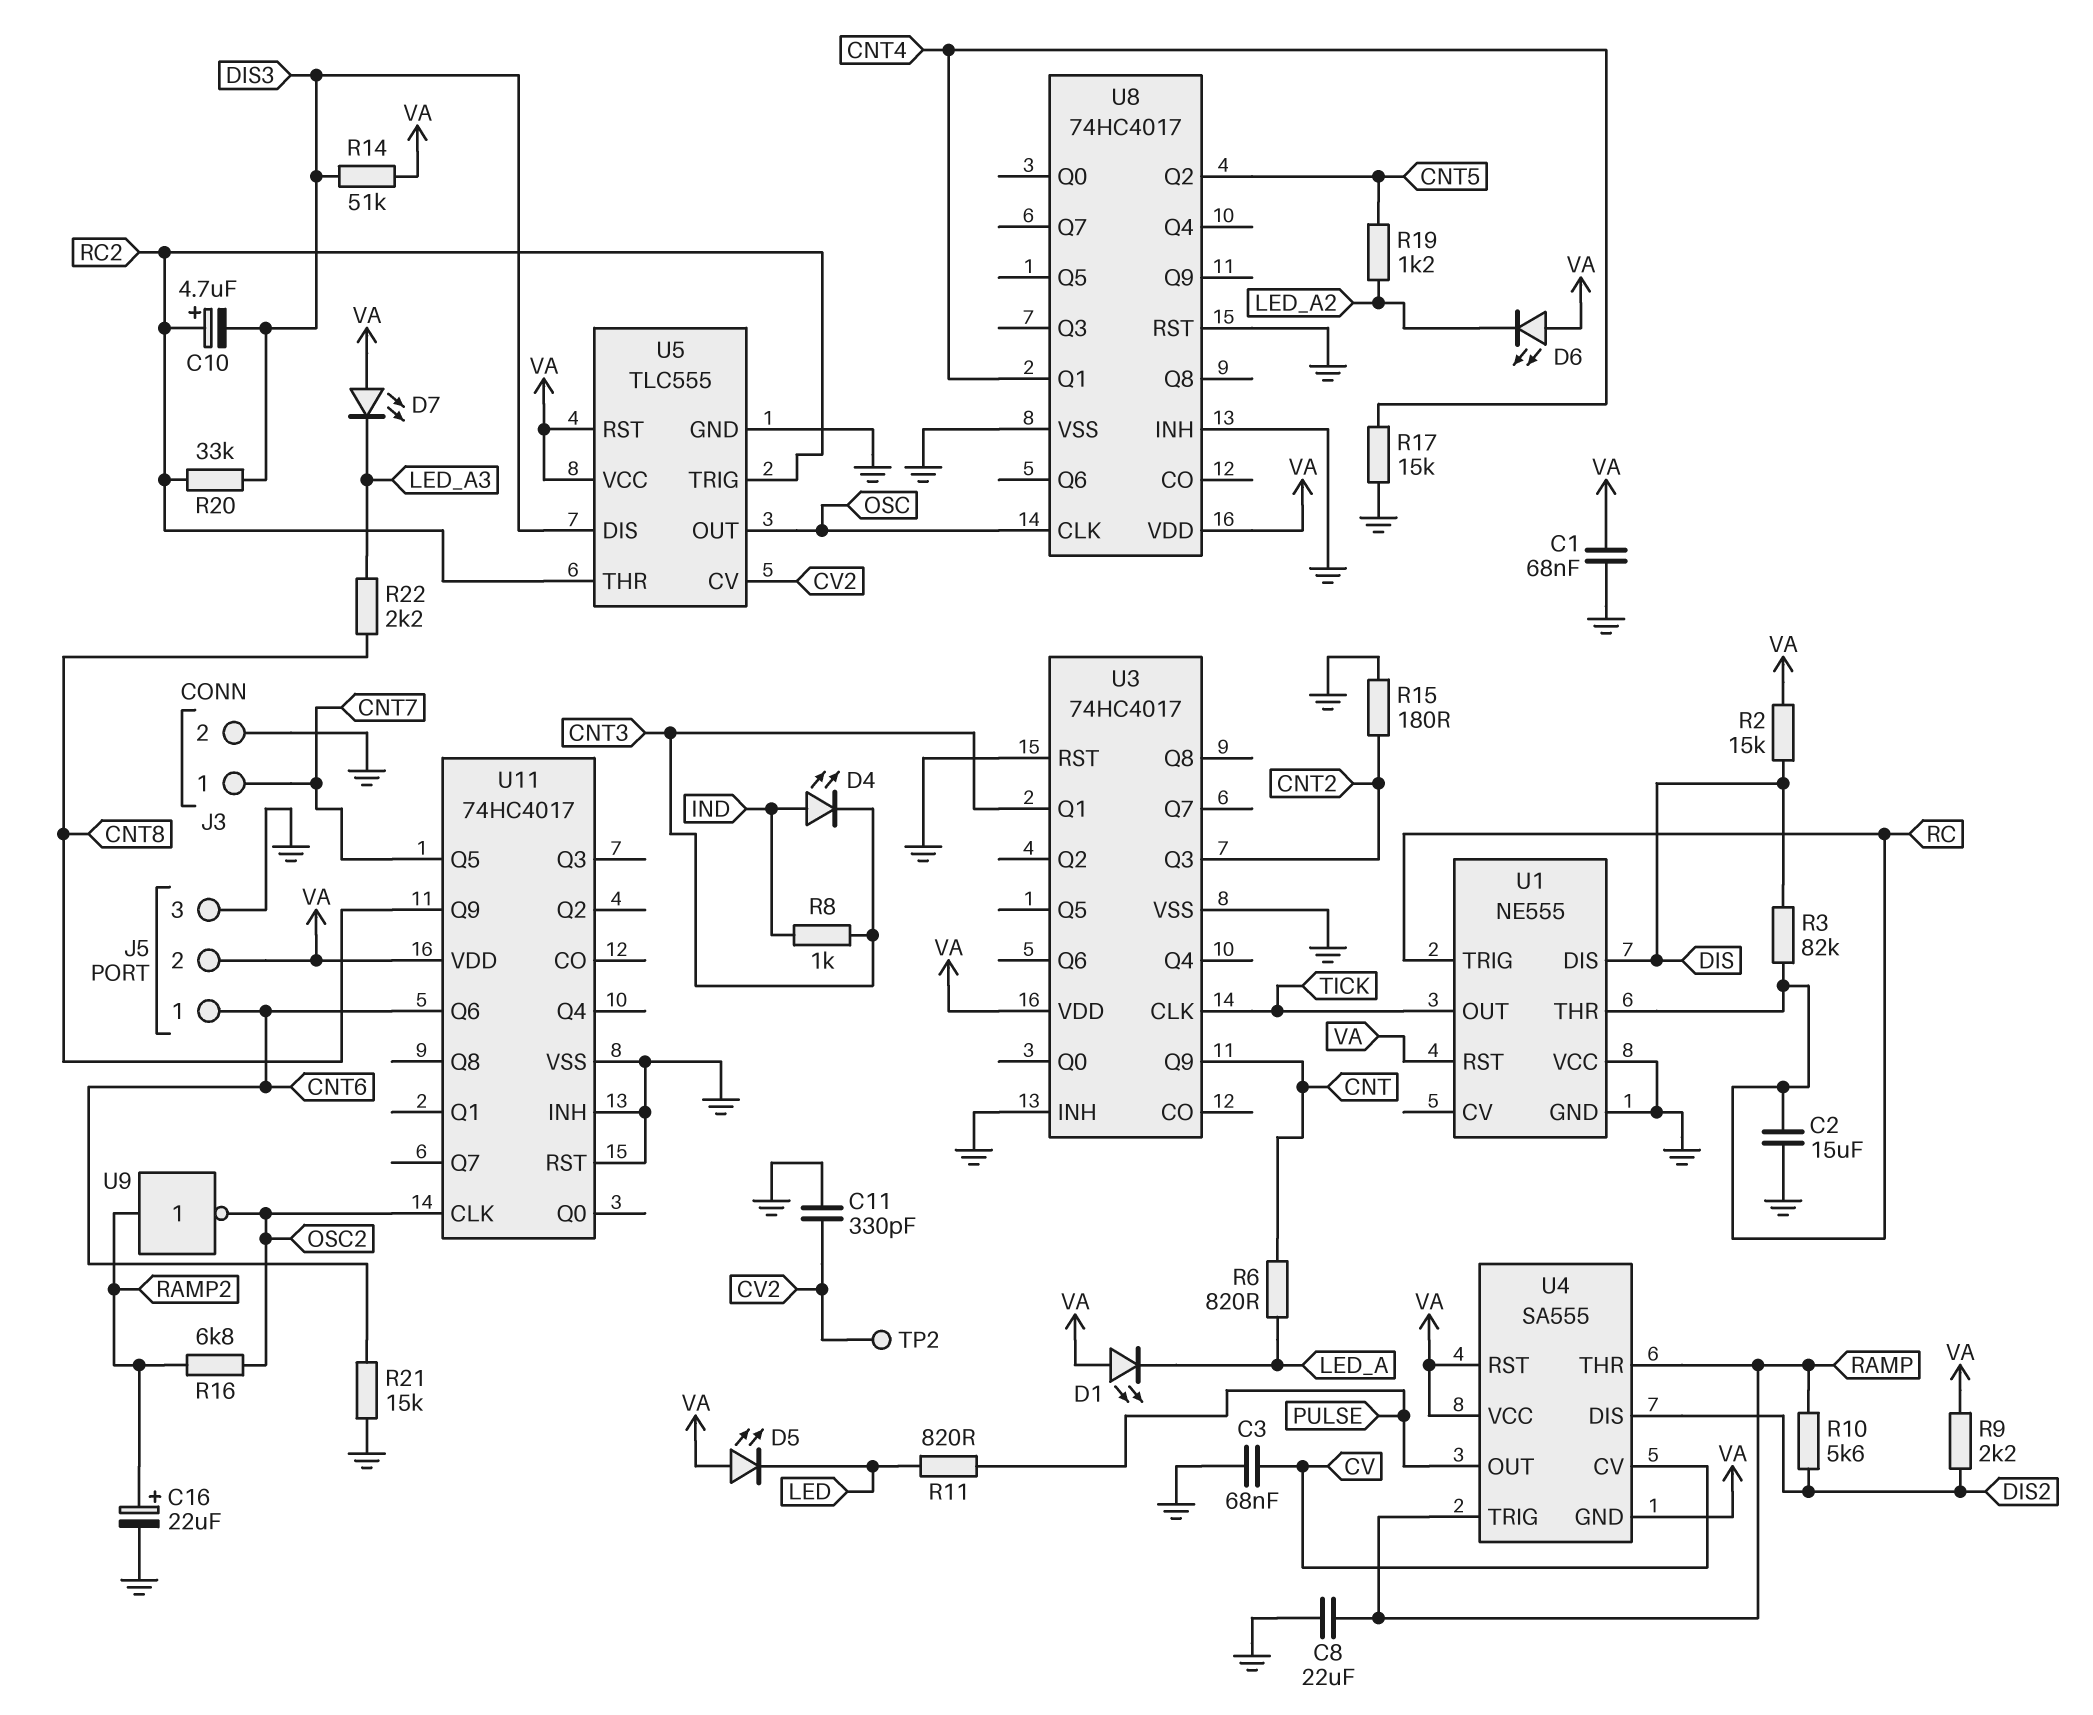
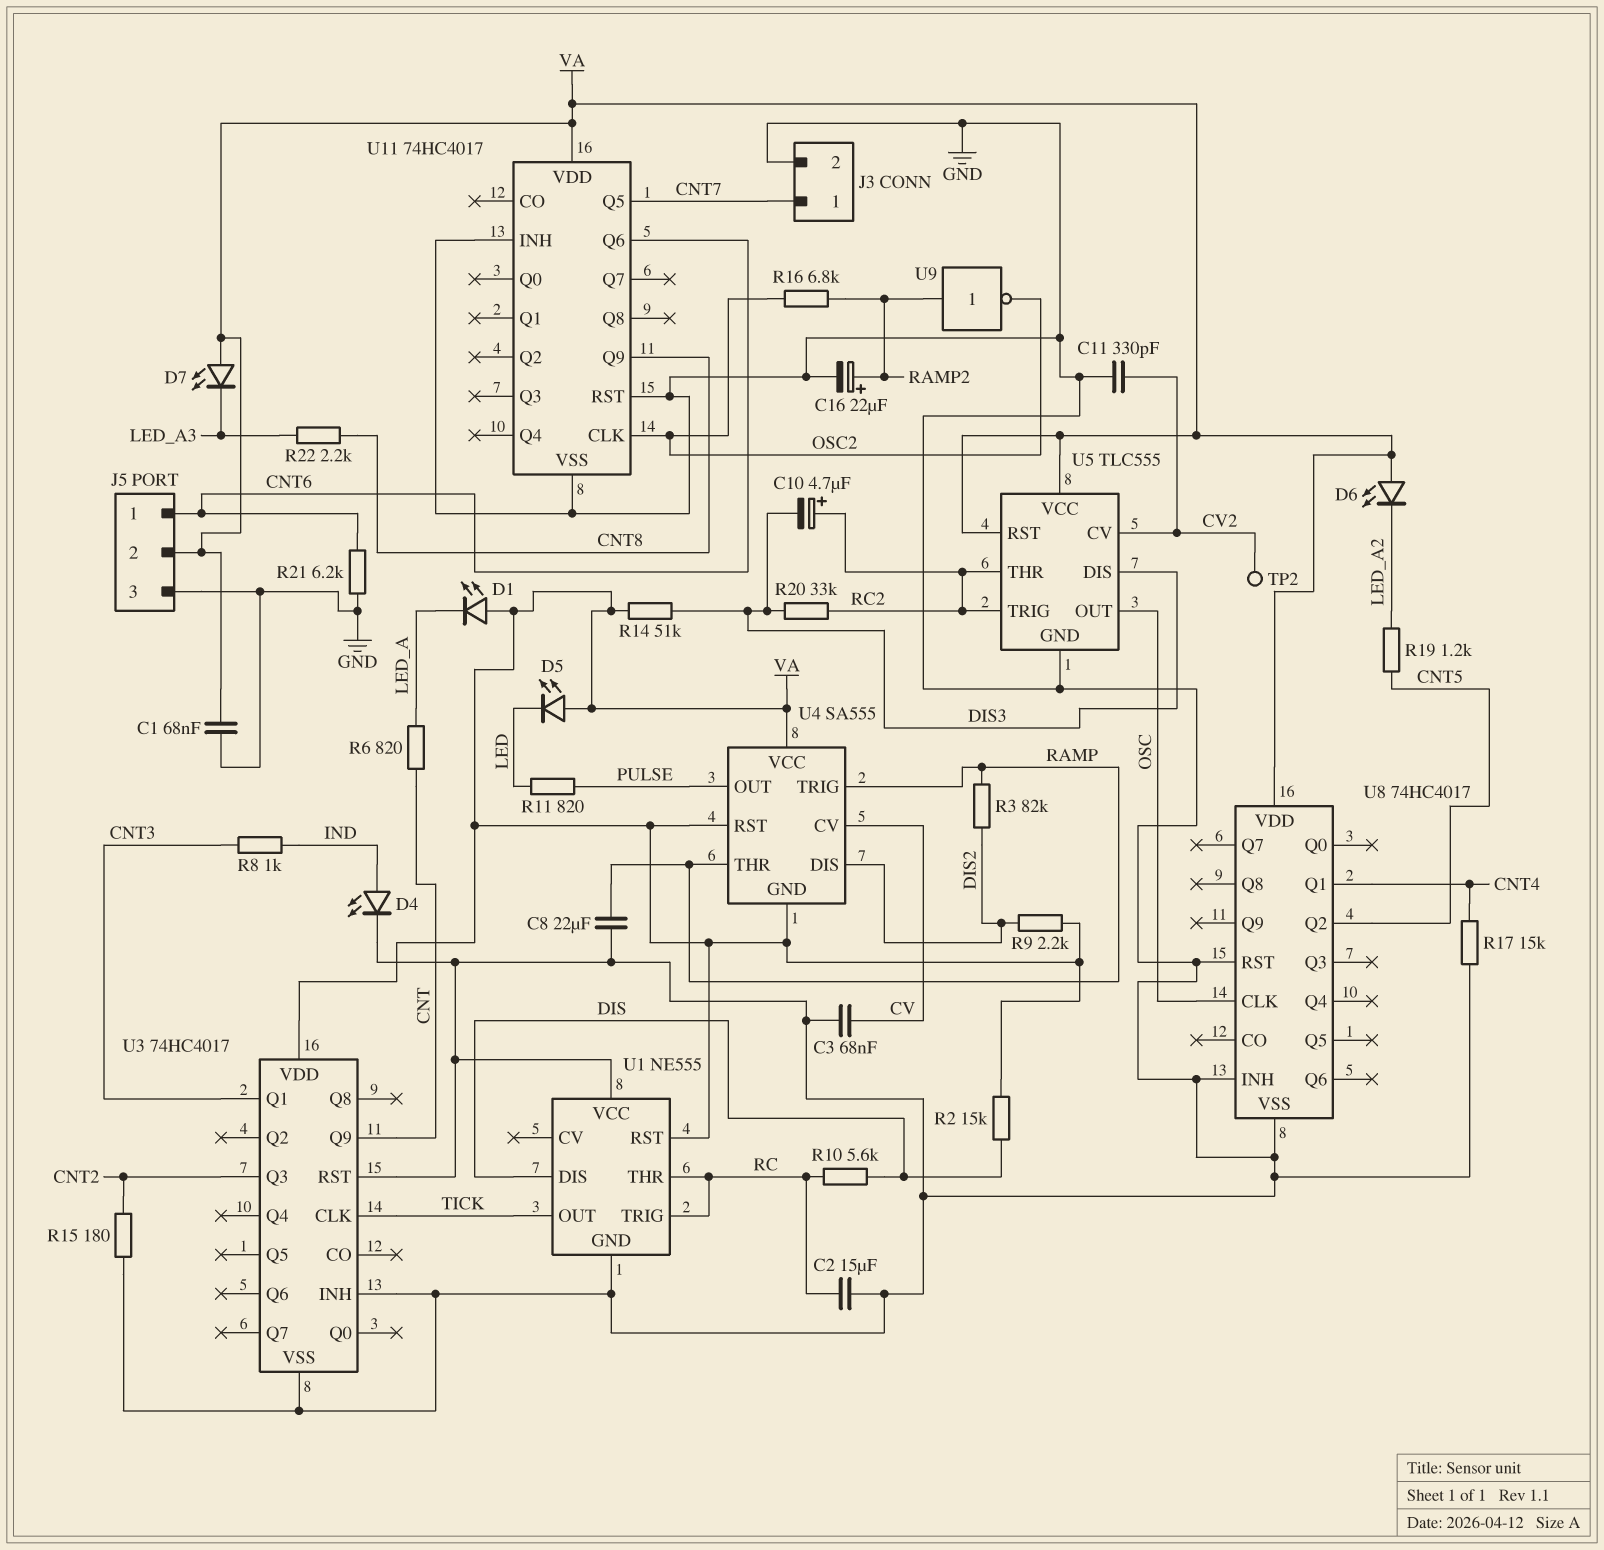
D4: LED (A IND, K CNT3) -> LED (A IND, K GND)
R3: 82k (DIS, RC) -> 82k (DIS2, RAMP)
R10: 5.6k (DIS2, RAMP) -> 5.6k (DIS, RC)
R21: 15k (CNT6, GND) -> 6.2k (CNT6, GND)

